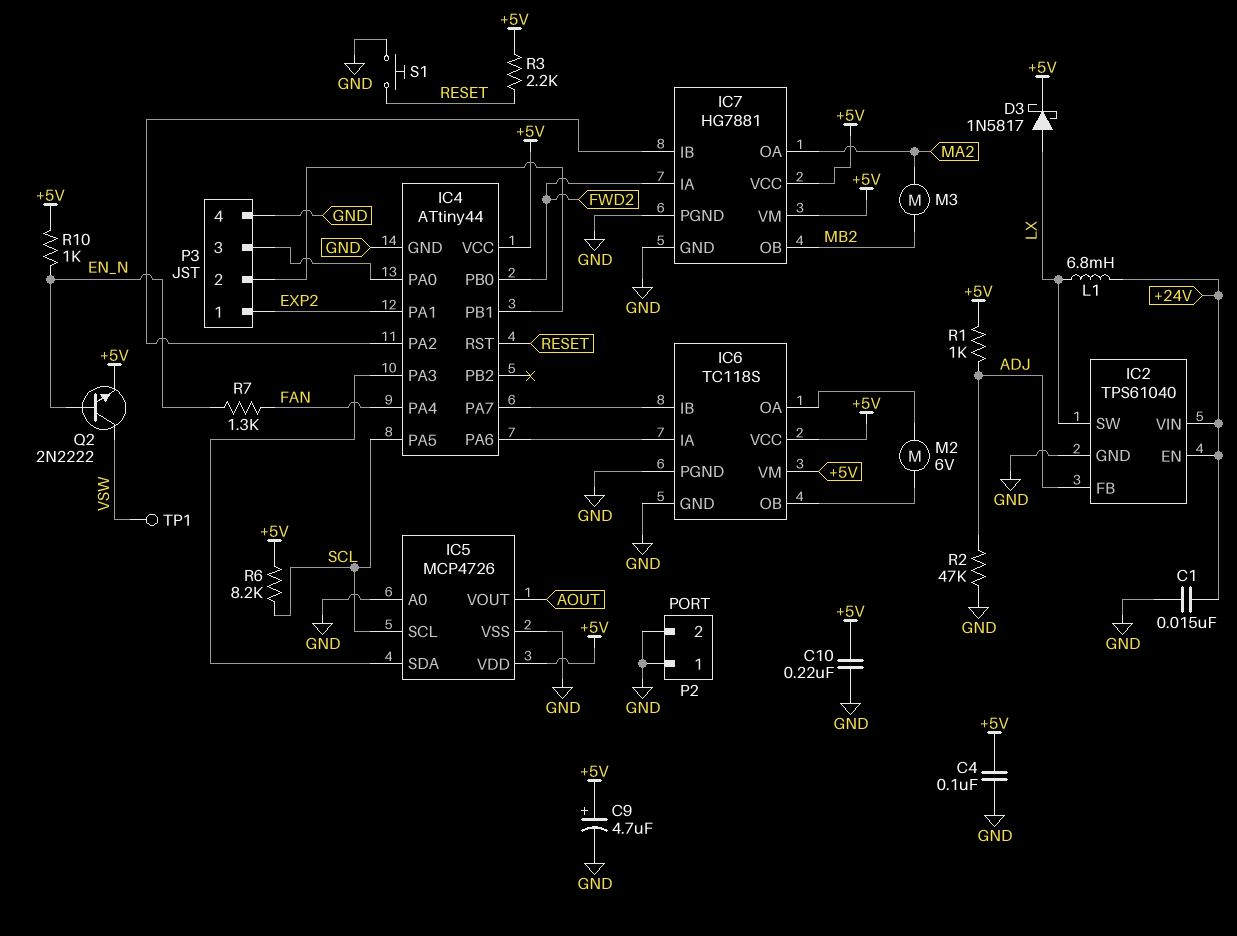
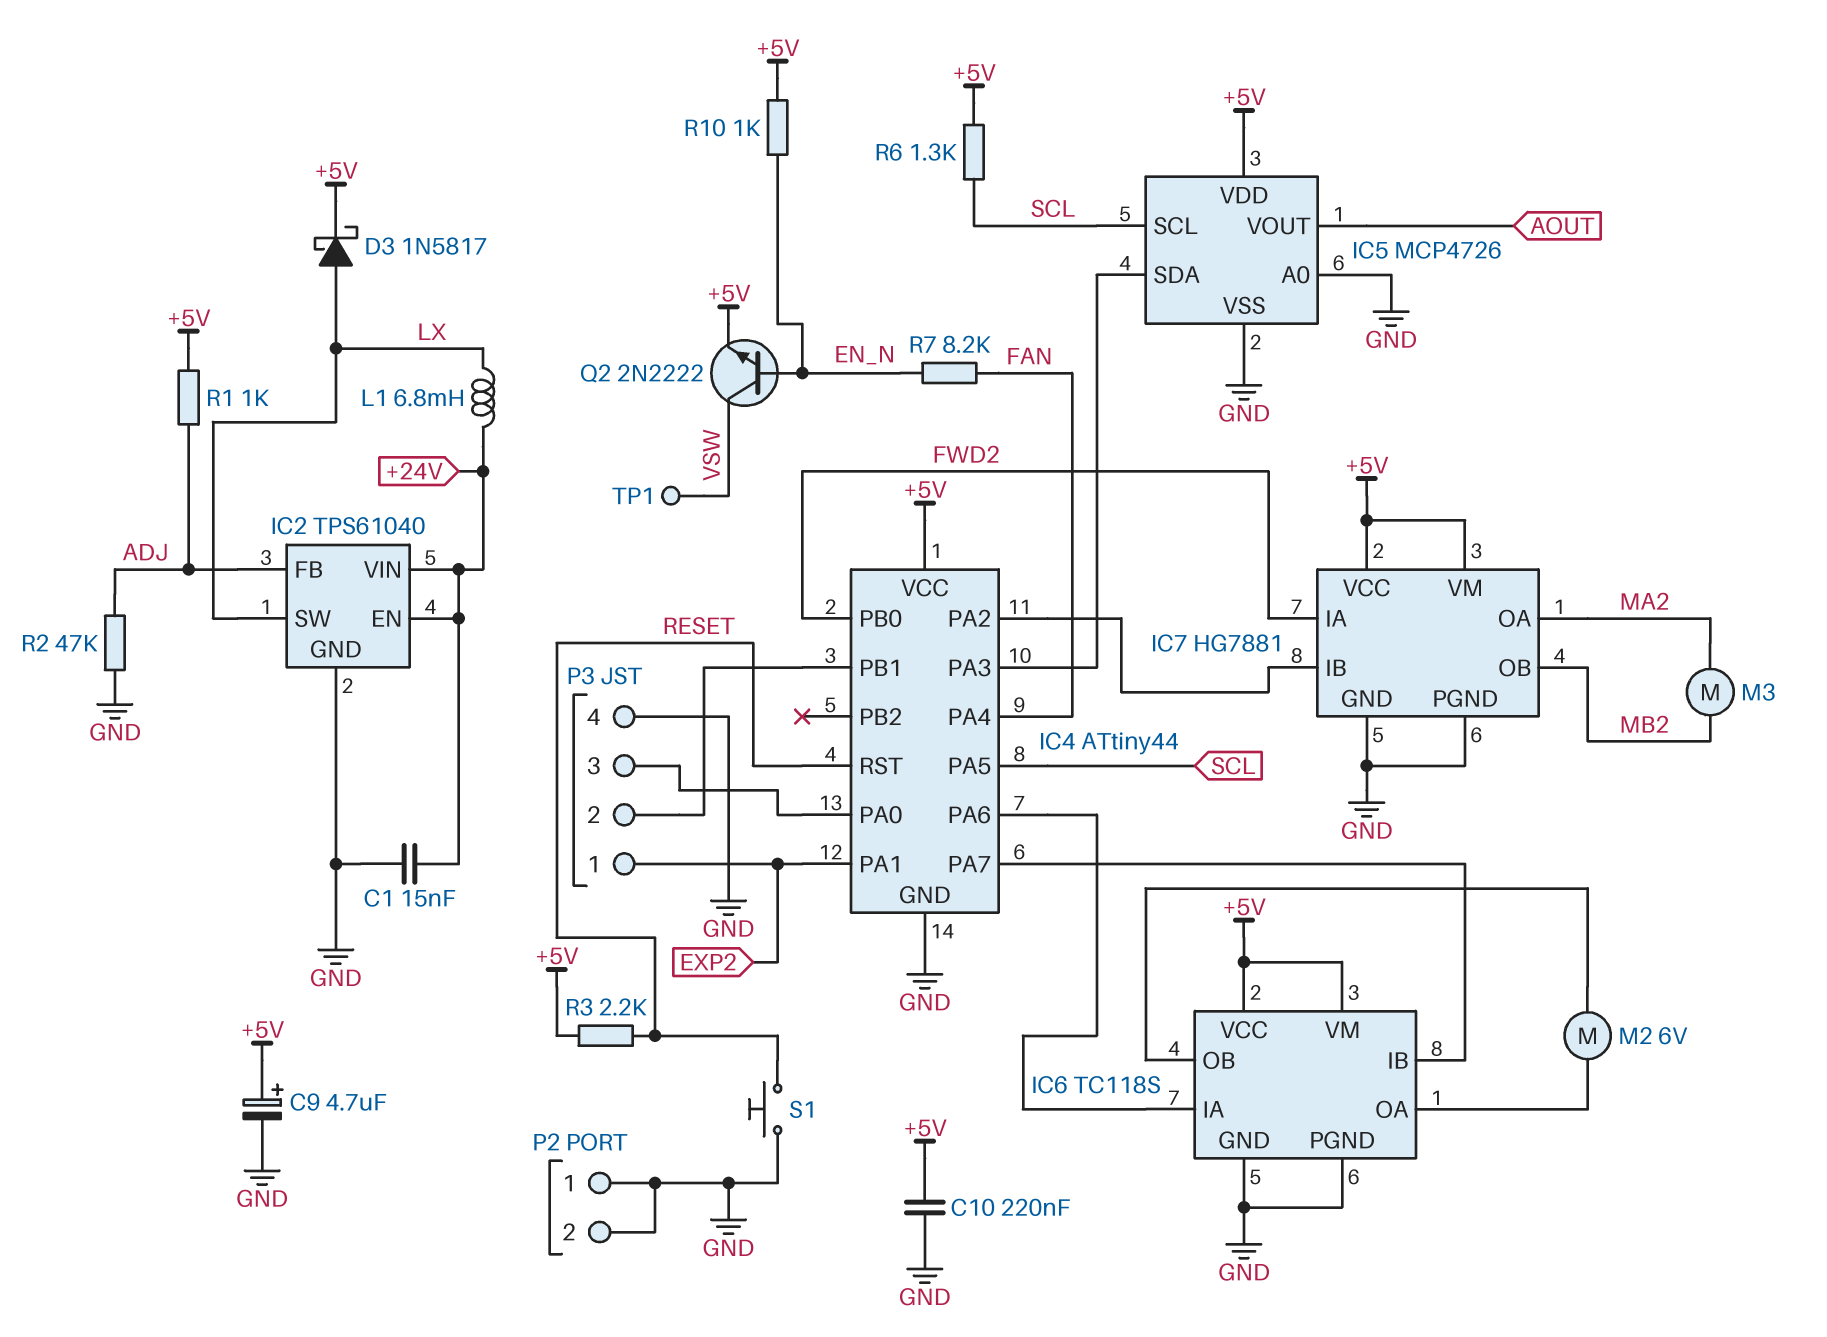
C4: 100nF (+5V, GND) -> none
R6: 8.2k (+5V, SCL) -> 1.3k (+5V, SCL)
R7: 1.3k (EN_N, FAN) -> 8.2k (EN_N, FAN)

